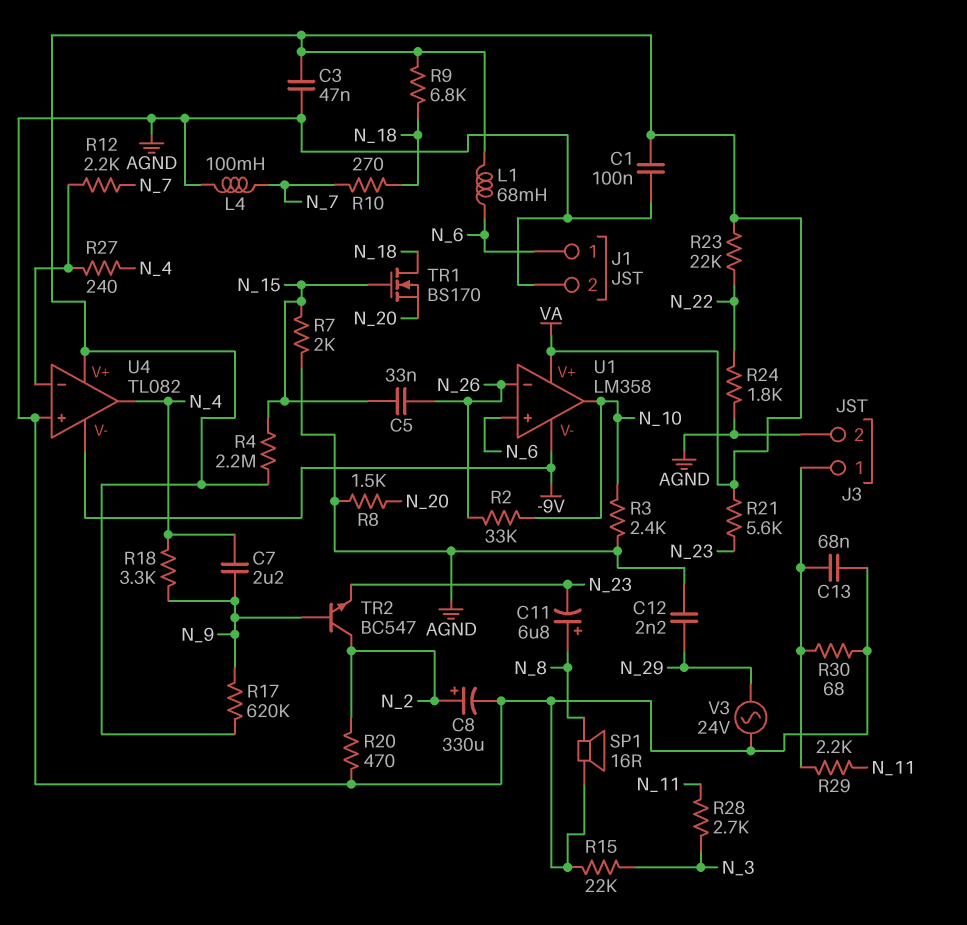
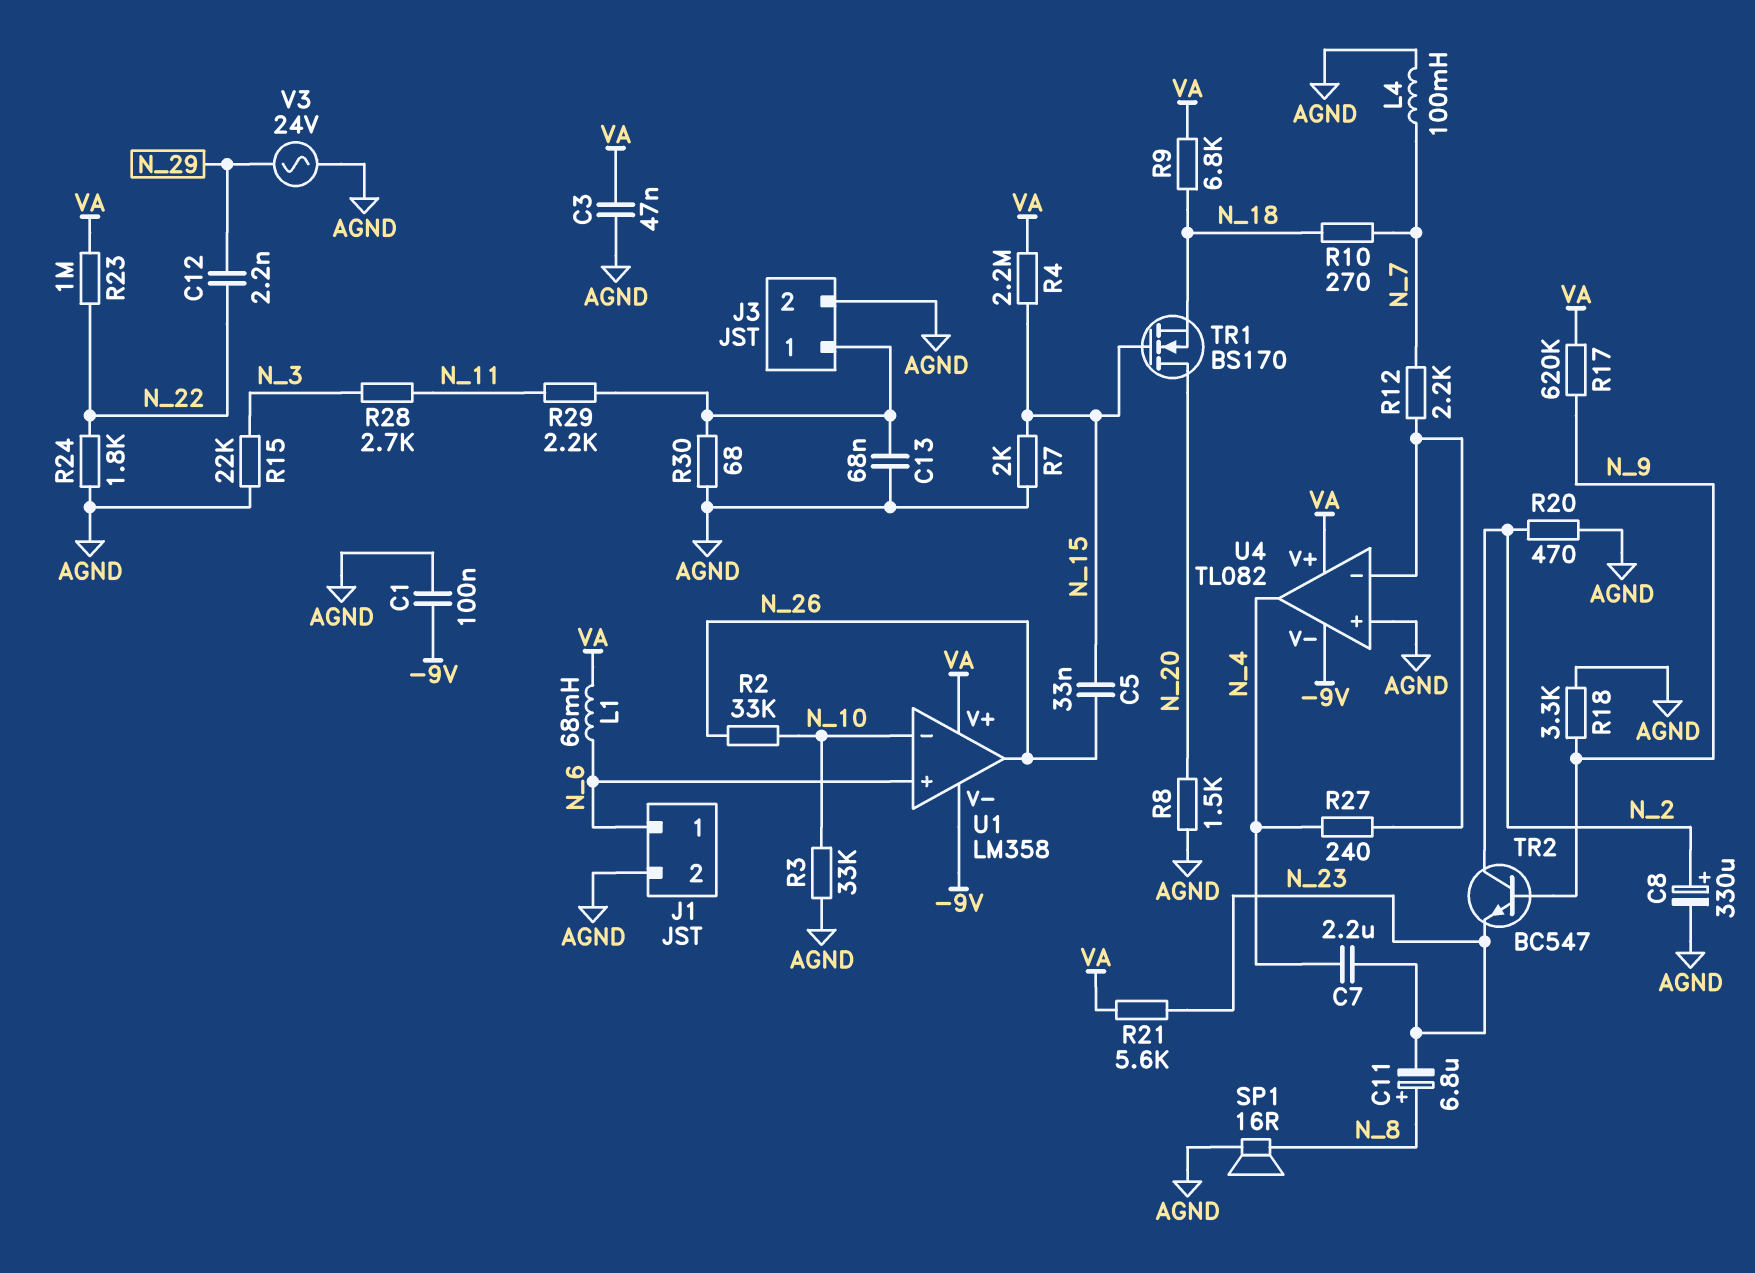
C1: 100nF (AGND, VA) -> 100nF (-9V, AGND)
C7: 2.2uF (N_4, N_9) -> 2.2uF (N_4, N_23)
C12: 2.2nF (AGND, N_29) -> 2.2nF (N_22, N_29)
R3: 2.4k (AGND, N_10) -> 33k (AGND, N_10)
R18: 3.3k (N_4, N_9) -> 3.3k (AGND, N_9)
R23: 22k (N_22, VA) -> 1M (N_22, VA)
TR1: NMOS BS170 (G N_15, D N_18, S N_20) -> NMOS BS170 (G N_15, D N_20, S N_18)
U1 pin in-: N_26 -> N_10
U1 pin out: N_10 -> N_26

